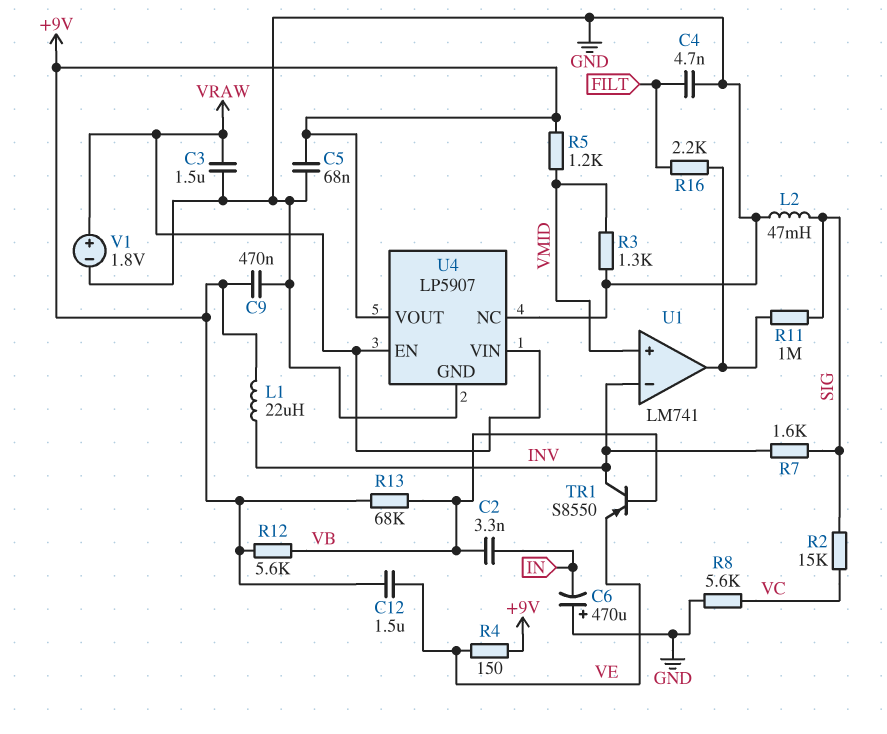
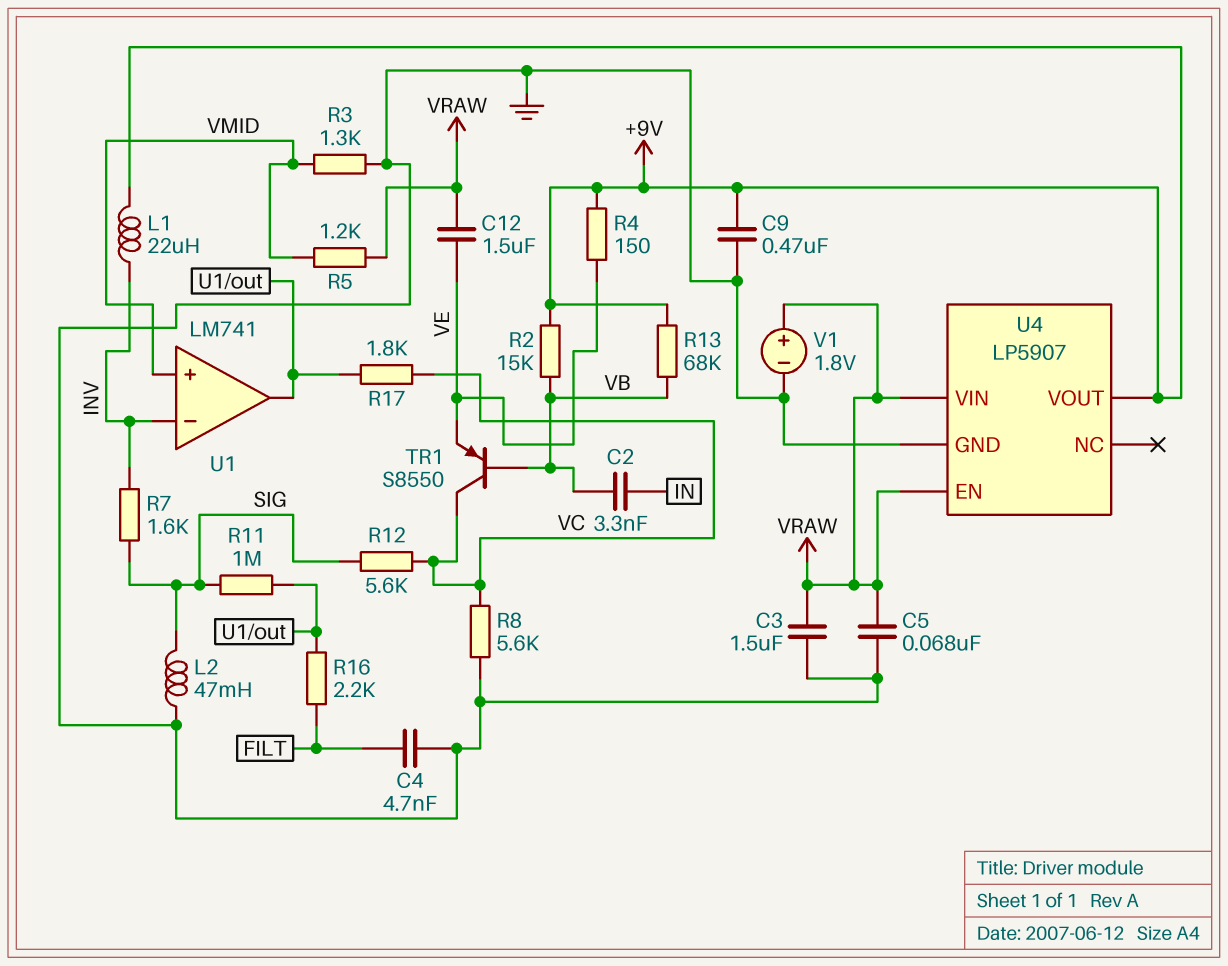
C5: 68nF (+9V, GND) -> 68nF (GND, VRAW)
C6: 470uF (plus GND, minus IN) -> none
C12: 1.5uF (+9V, VE) -> 1.5uF (VE, VRAW)
R2: 15k (SIG, VC) -> 15k (+9V, VB)
R5: 1.2k (+9V, VMID) -> 1.2k (VMID, VRAW)
R12: 5.6k (+9V, VB) -> 5.6k (SIG, VC)
R17: none -> 1.8k (U1/out, VC)
TR1: PNP S8550 (B VB, C INV, E VE) -> PNP S8550 (B VB, C VC, E VE)
U4 pin NC: GND -> none

